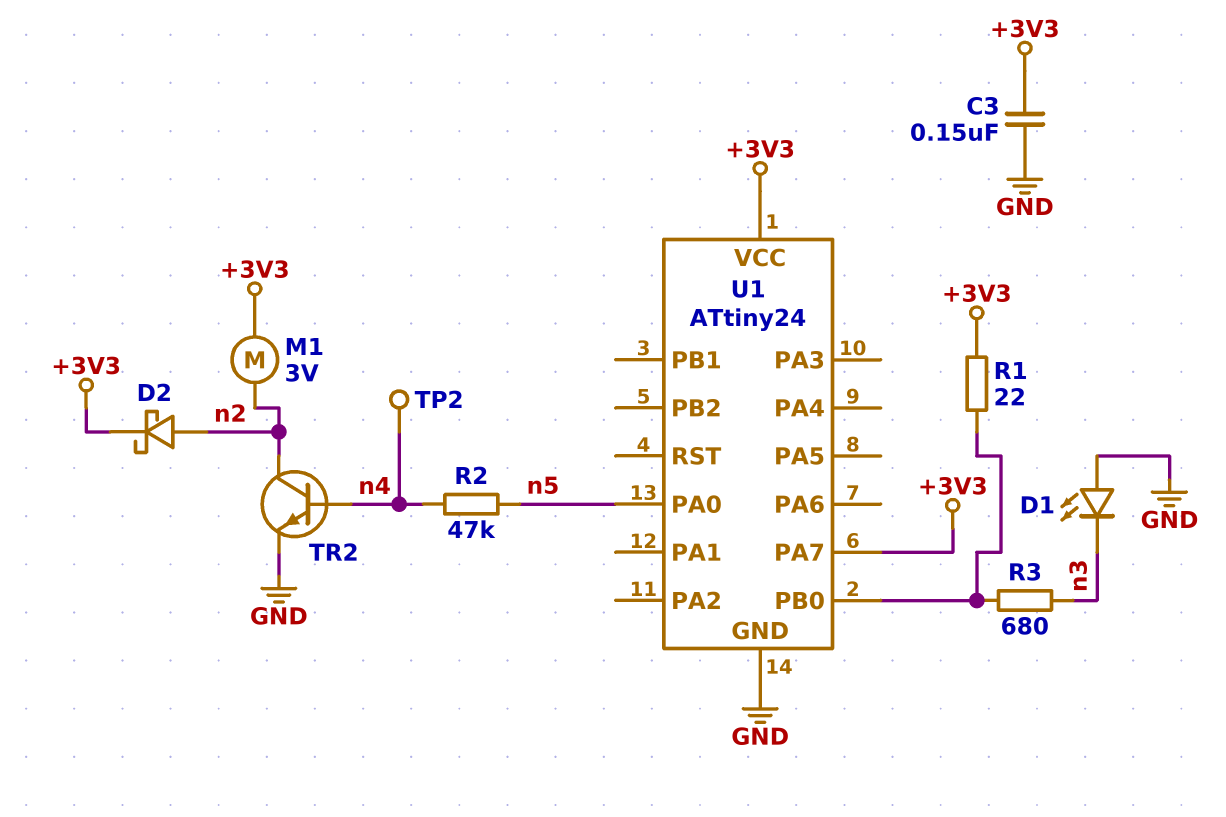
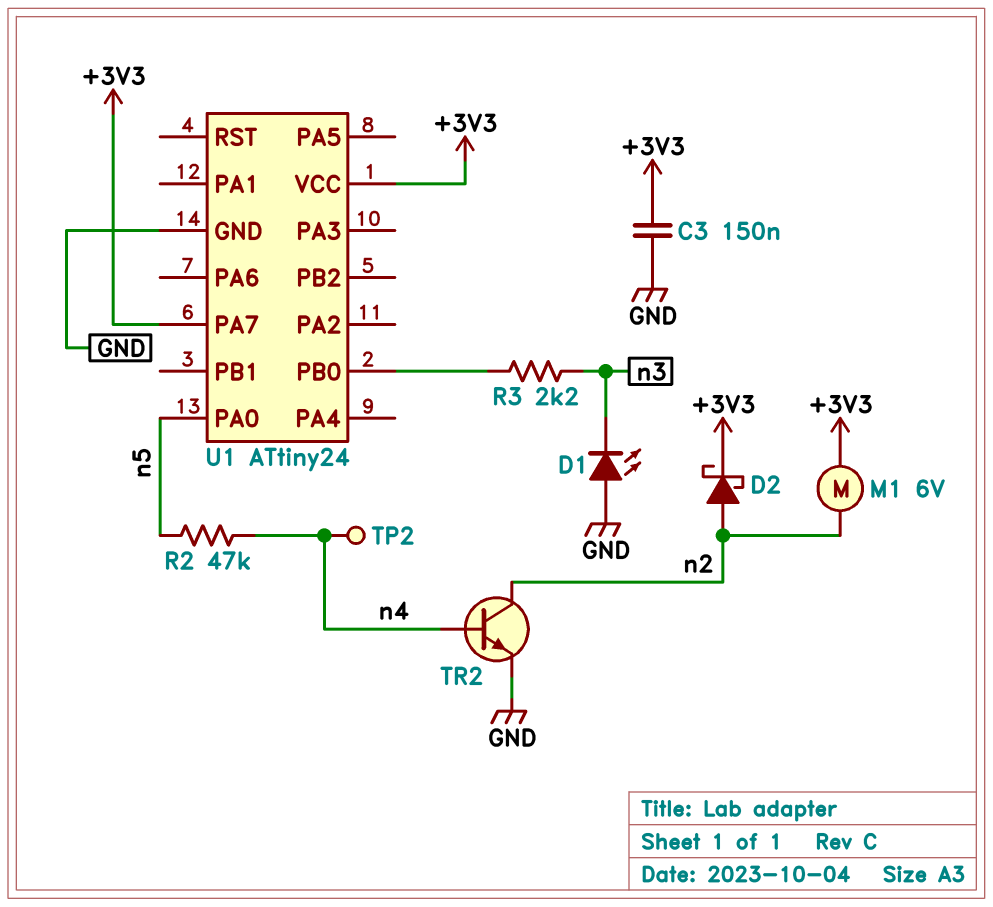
M1: motor 3V (+3V3, n2) -> motor 6V (+3V3, n2)
R1: 22 (+3V3, U1/PB0) -> none
R3: 680 (U1/PB0, n3) -> 2.2k (U1/PB0, n3)

